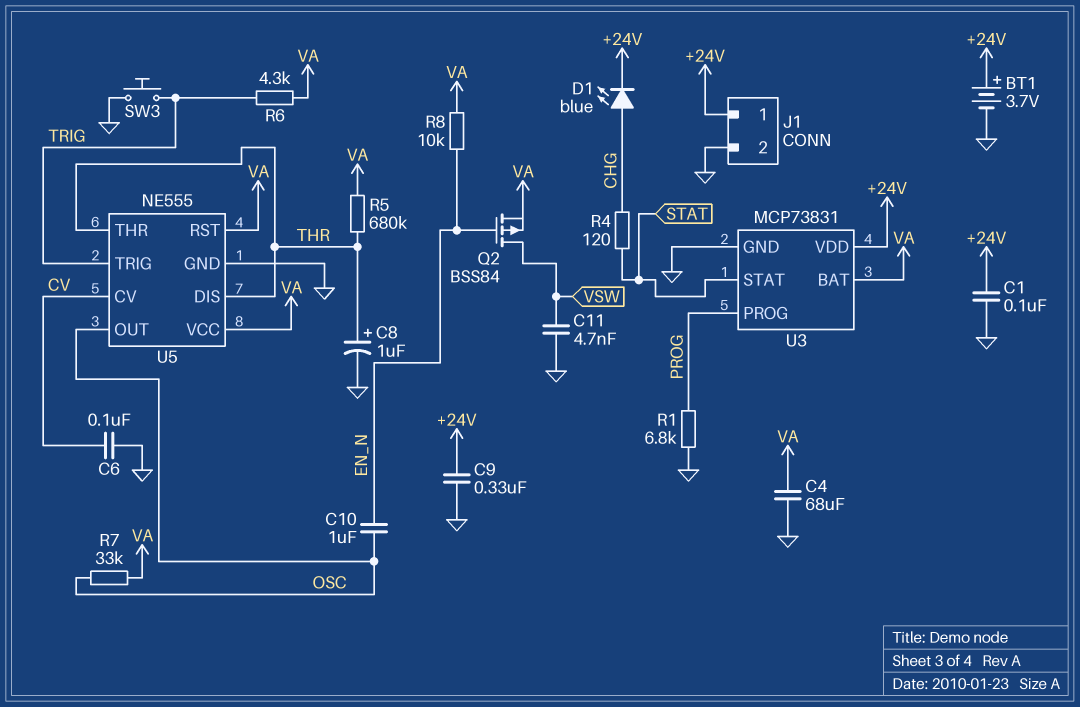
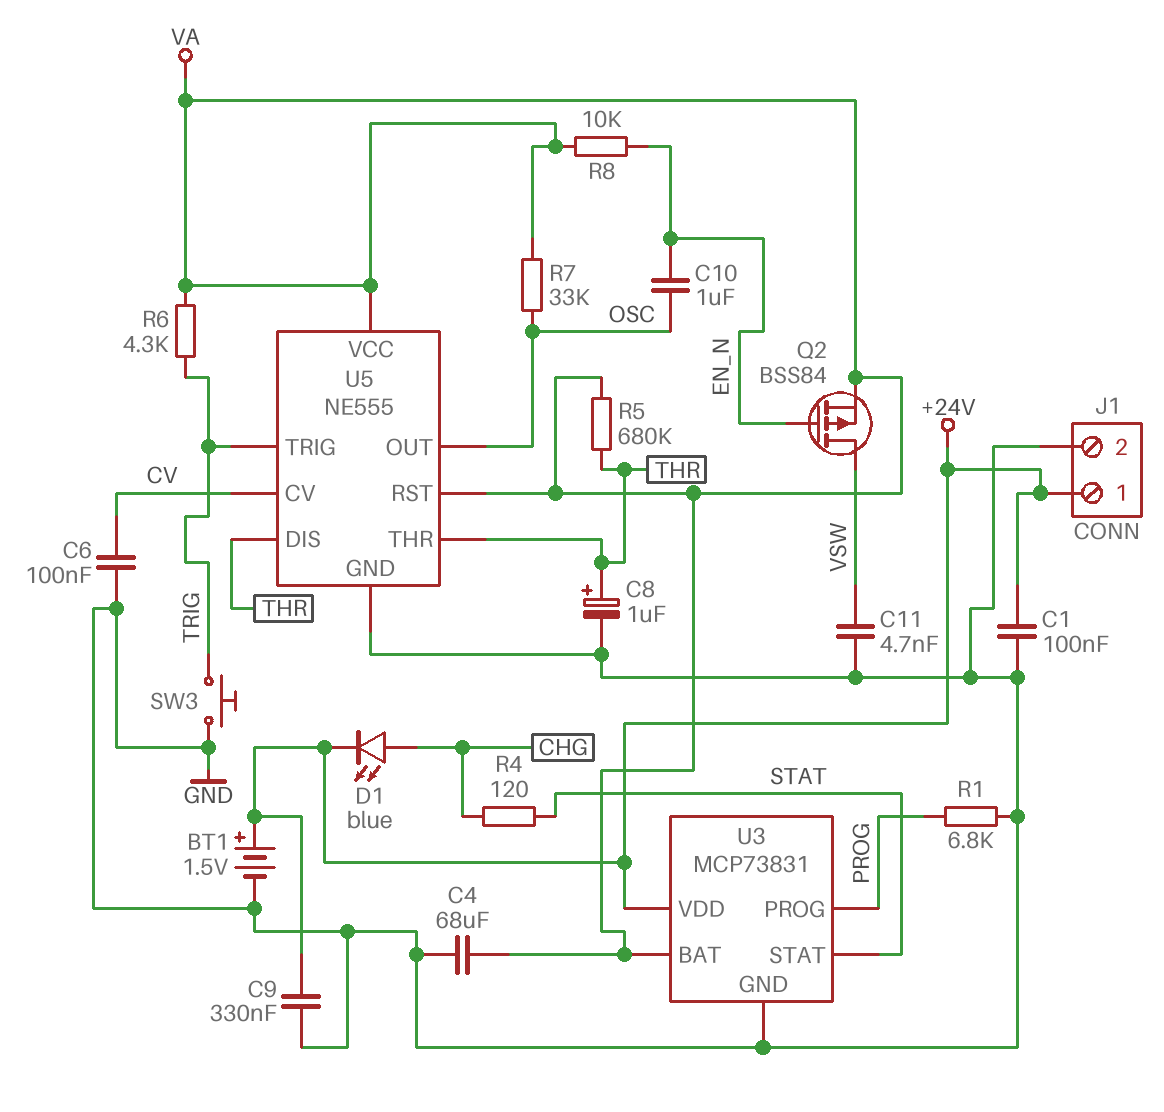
BT1: 3.7V (plus +24V, minus GND) -> 1.5V (plus +24V, minus GND)

